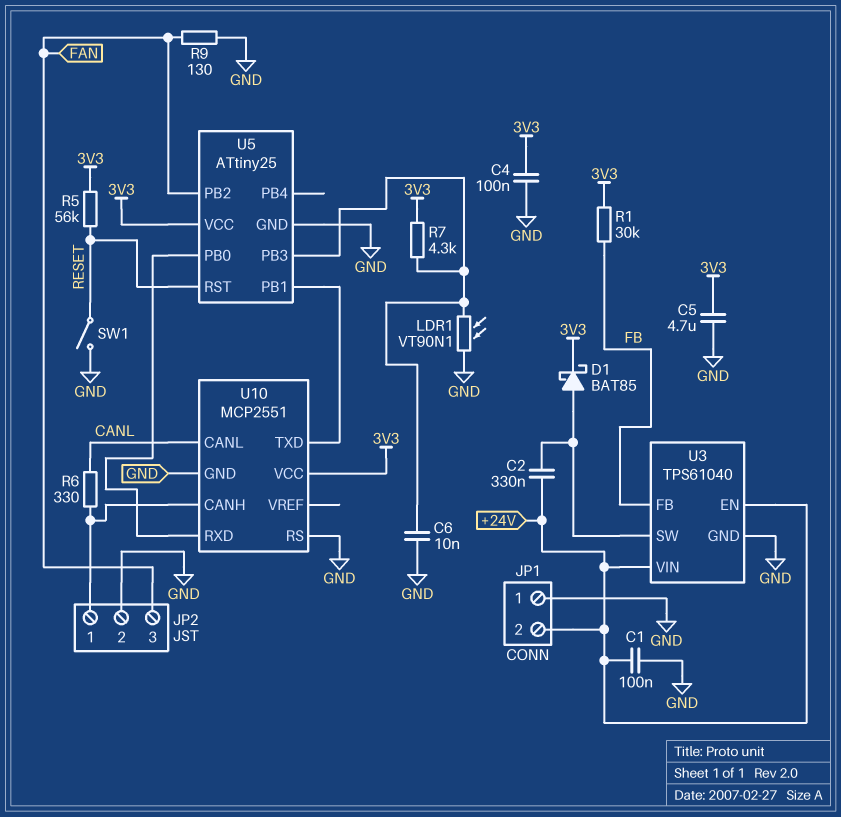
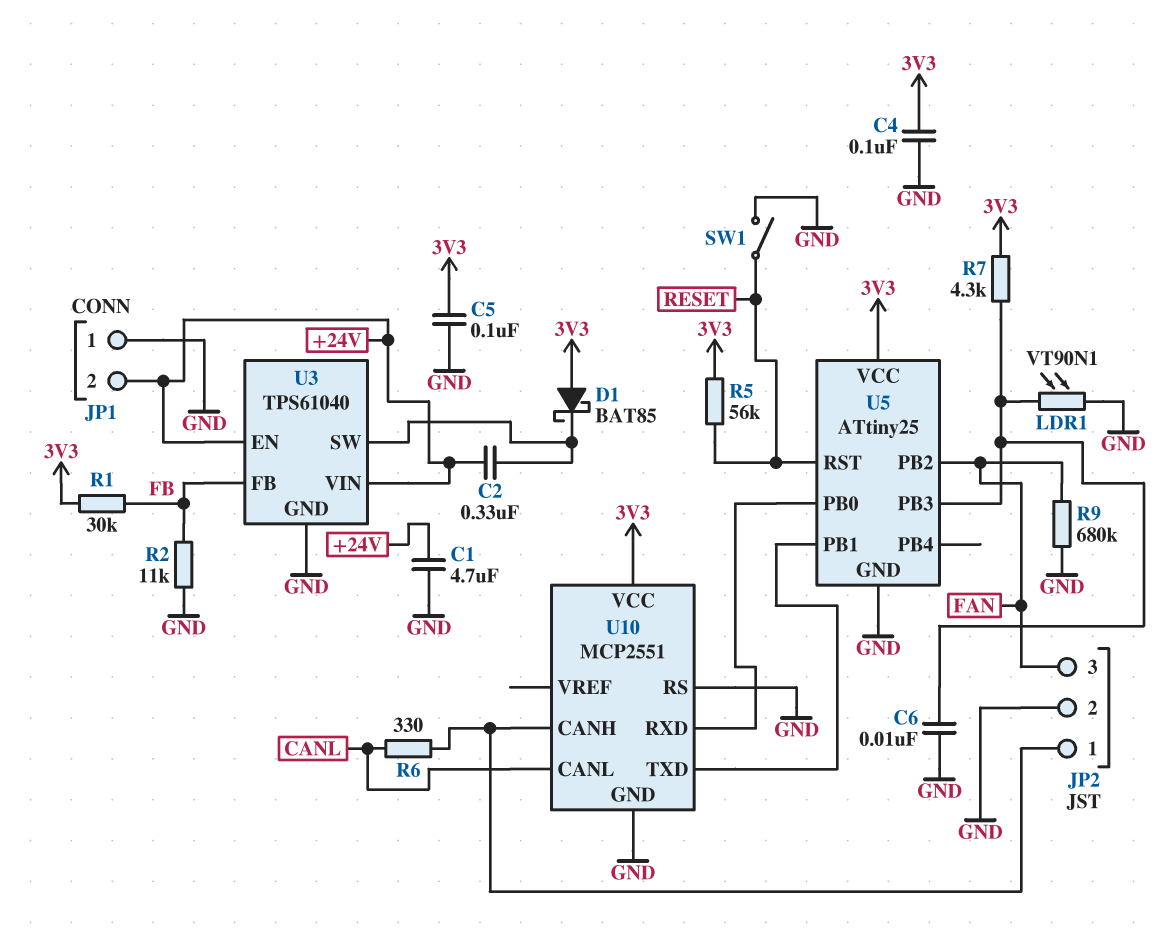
C1: 100nF (+24V, GND) -> 4.7uF (+24V, GND)
C5: 4.7uF (3V3, GND) -> 100nF (3V3, GND)
D1: schottky BAT85 (A U3/SW, K 3V3) -> schottky BAT85 (A 3V3, K U3/SW)
R2: none -> 11k (FB, GND)
R9: 130 (FAN, GND) -> 680k (FAN, GND)

